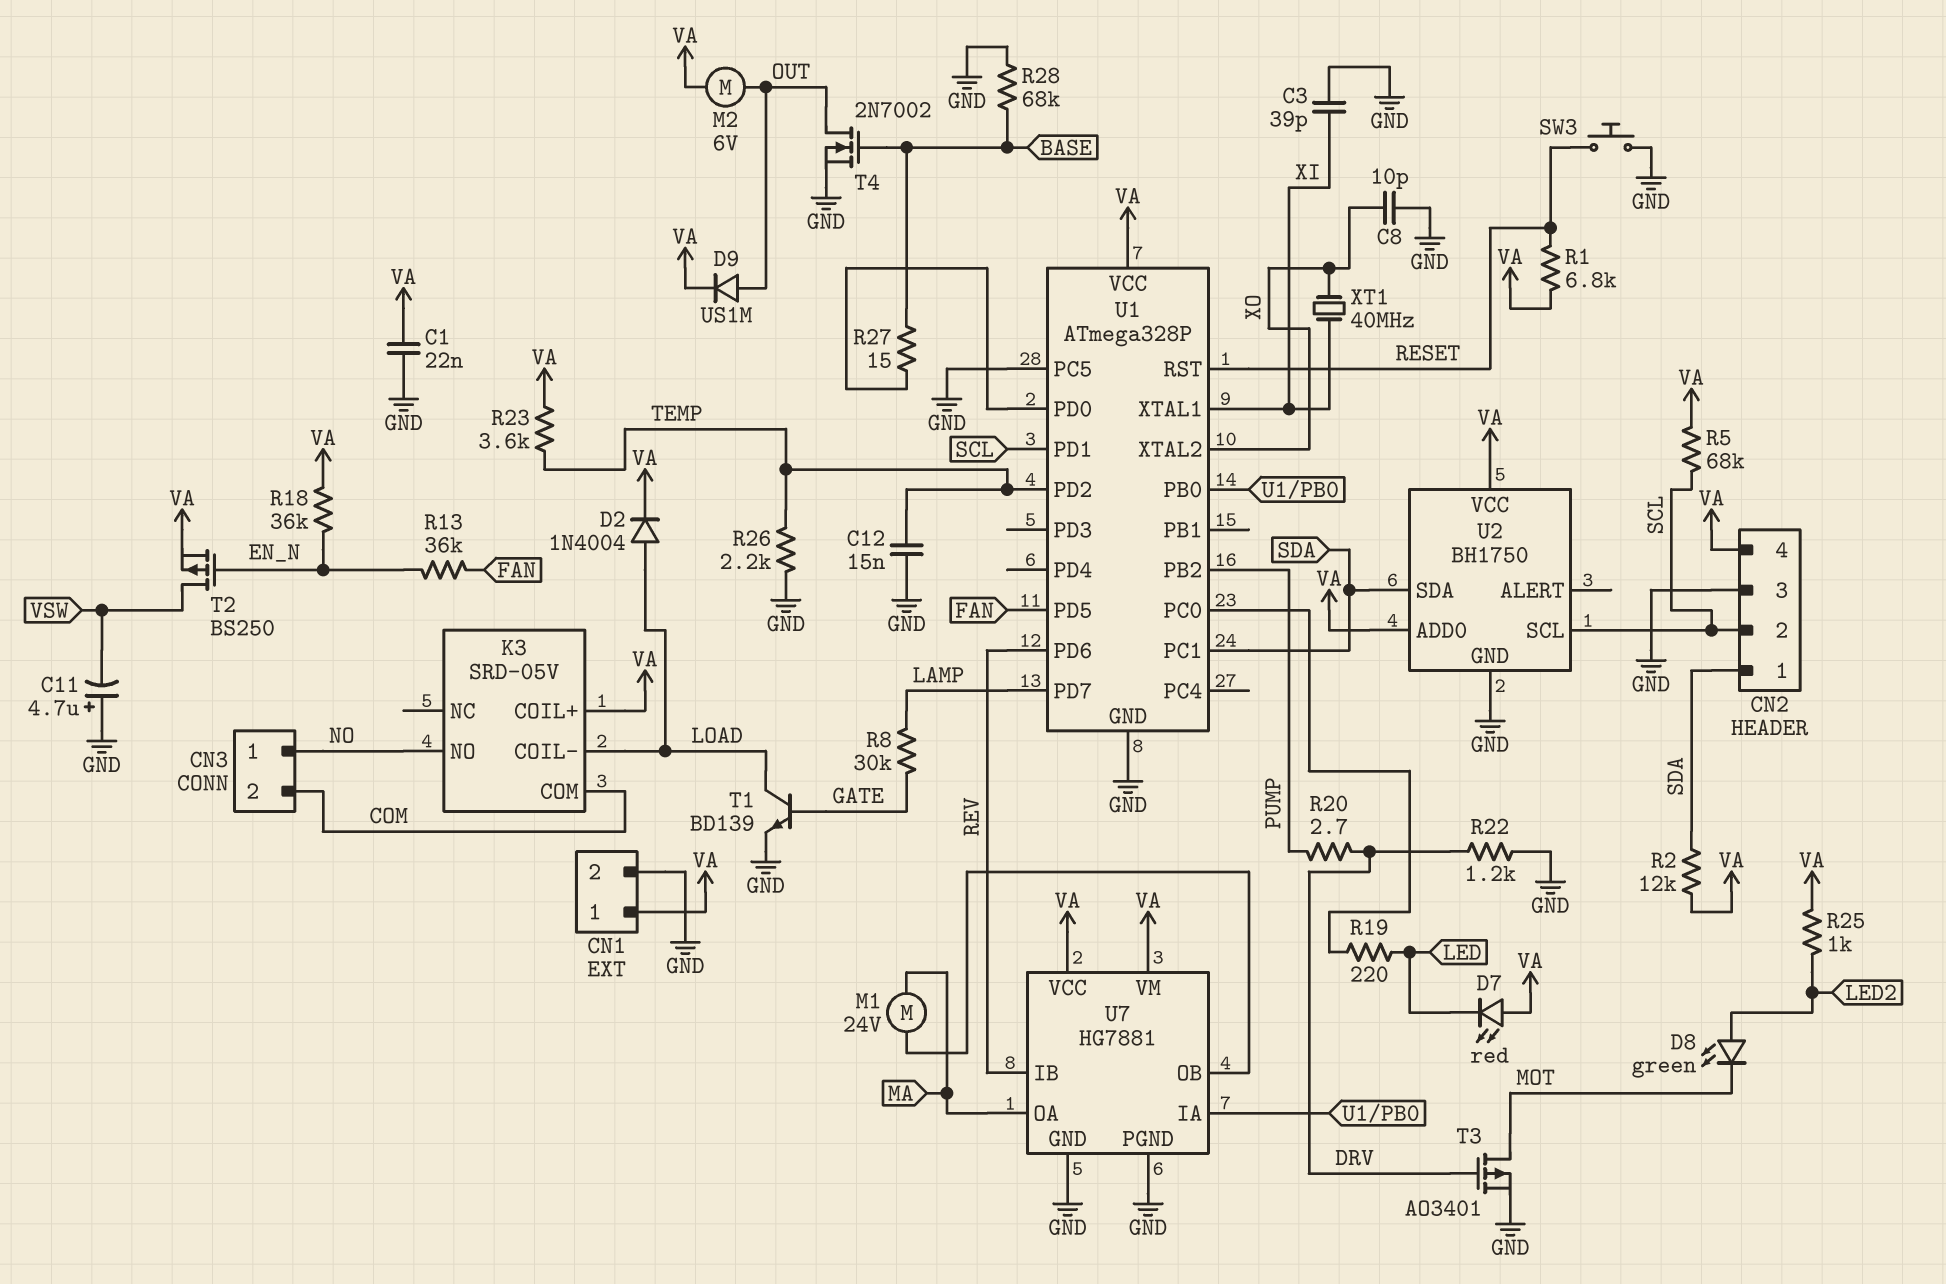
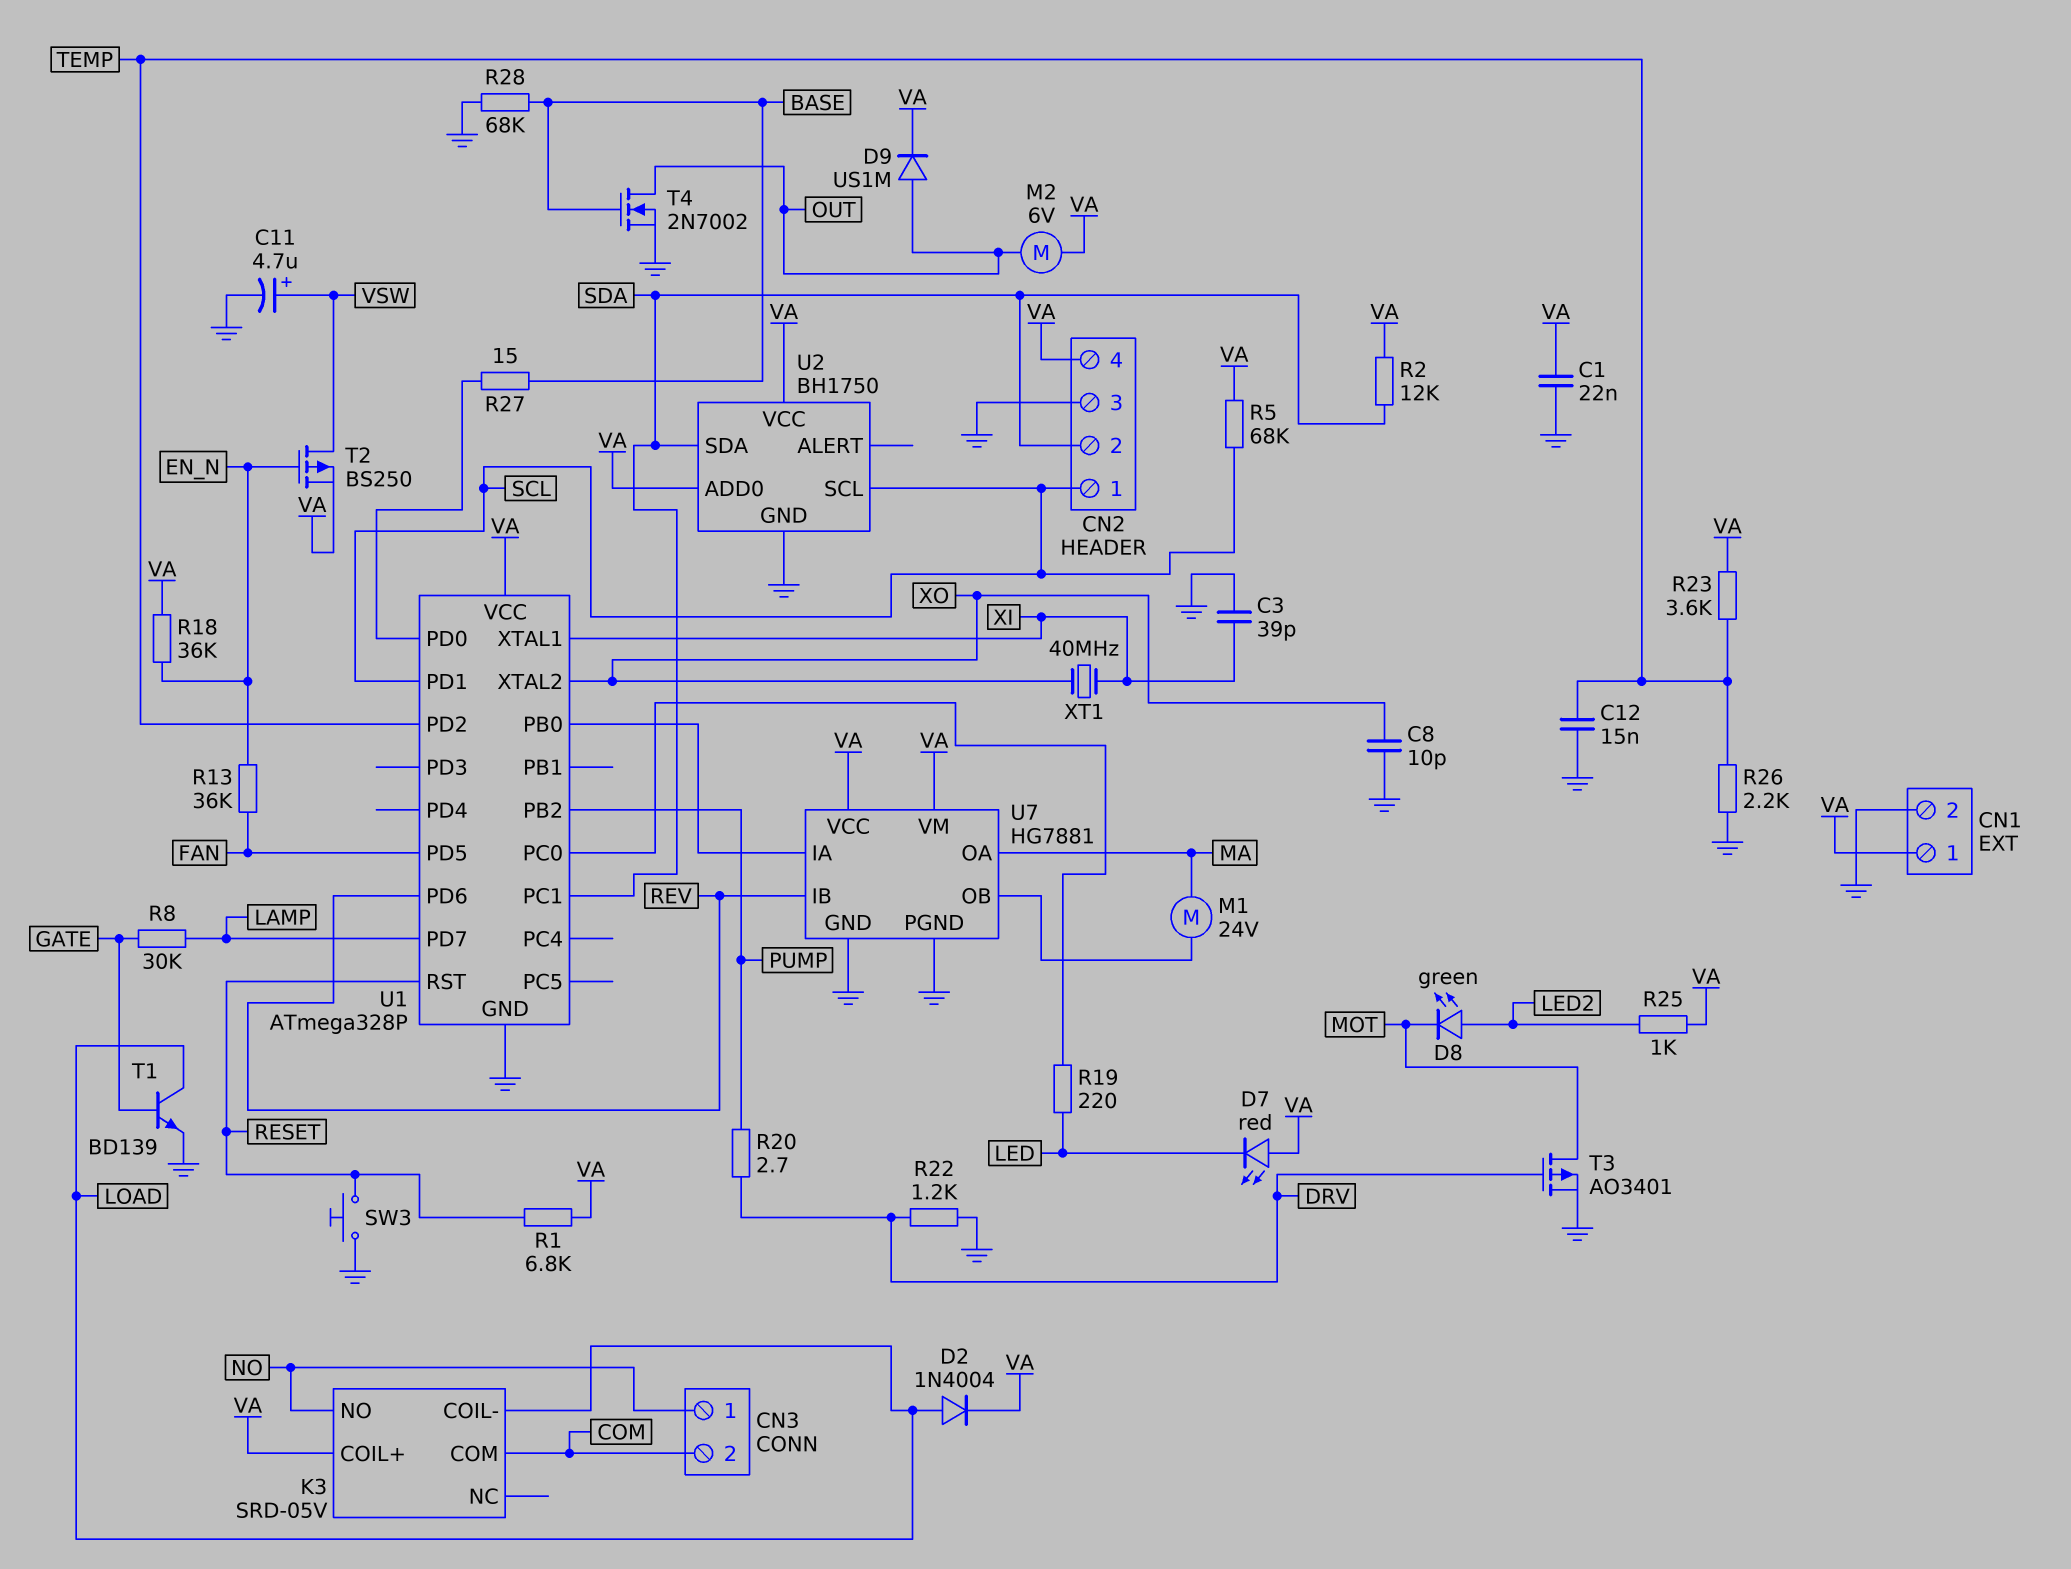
C11: 4.7uF (plus GND, minus VSW) -> 4.7uF (plus VSW, minus GND)
CN2 pin 1: SDA -> SCL
CN2 pin 2: SCL -> SDA
U1 pin PC5: GND -> none

